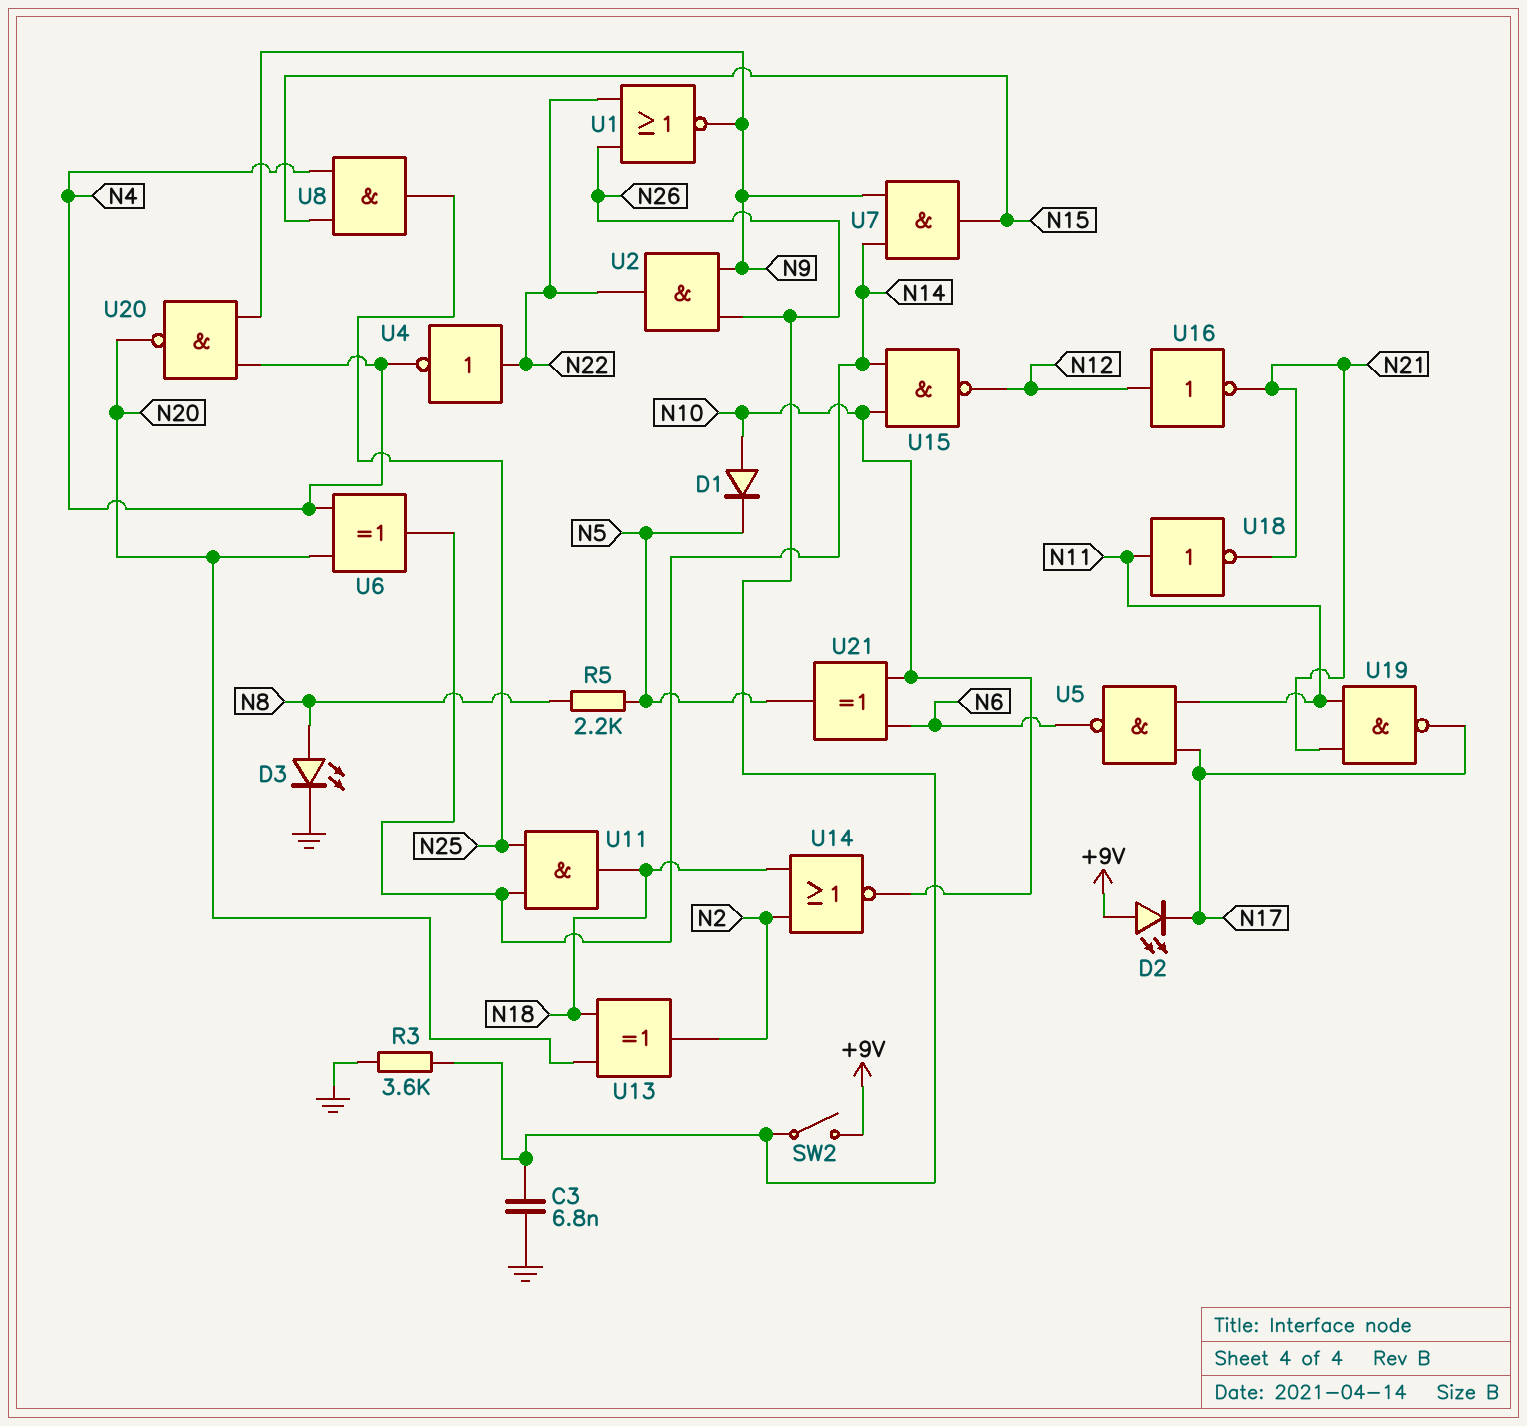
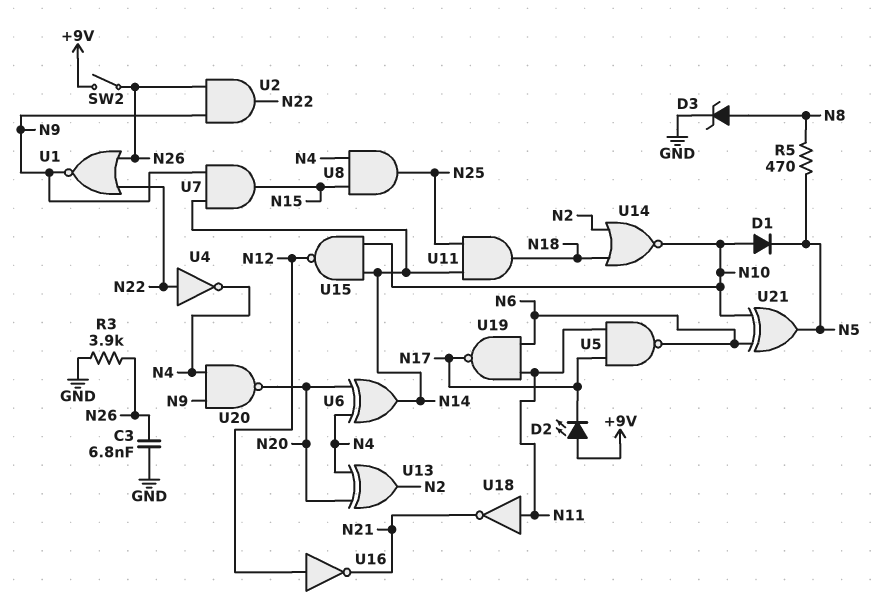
D3: LED (A N8, K GND) -> zener (A N8, K GND)
R3: 3.6k (GND, N26) -> 3.9k (GND, N26)
R5: 2.2k (N5, N8) -> 470 (N5, N8)
U13: XOR (in N18, in N20, out N2) -> XOR (in N4, in N20, out N2)
U19: NAND (in N11, in N21, out N17) -> NAND (in N6, in N11, out N17)

